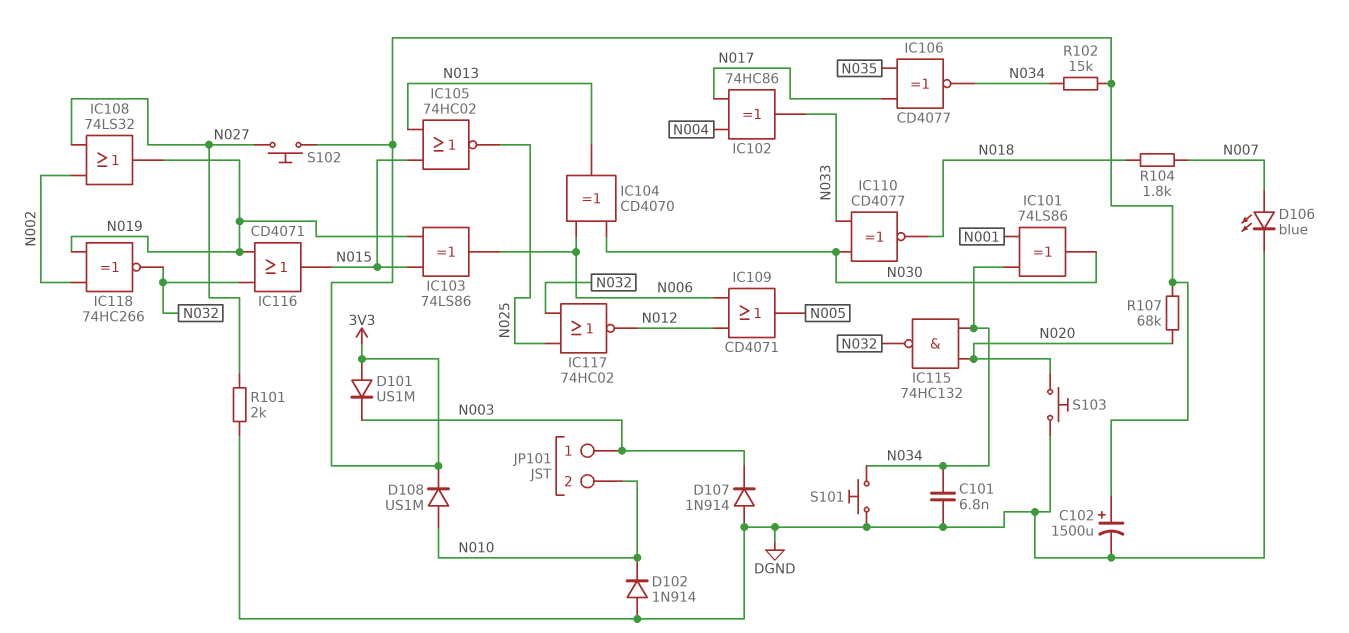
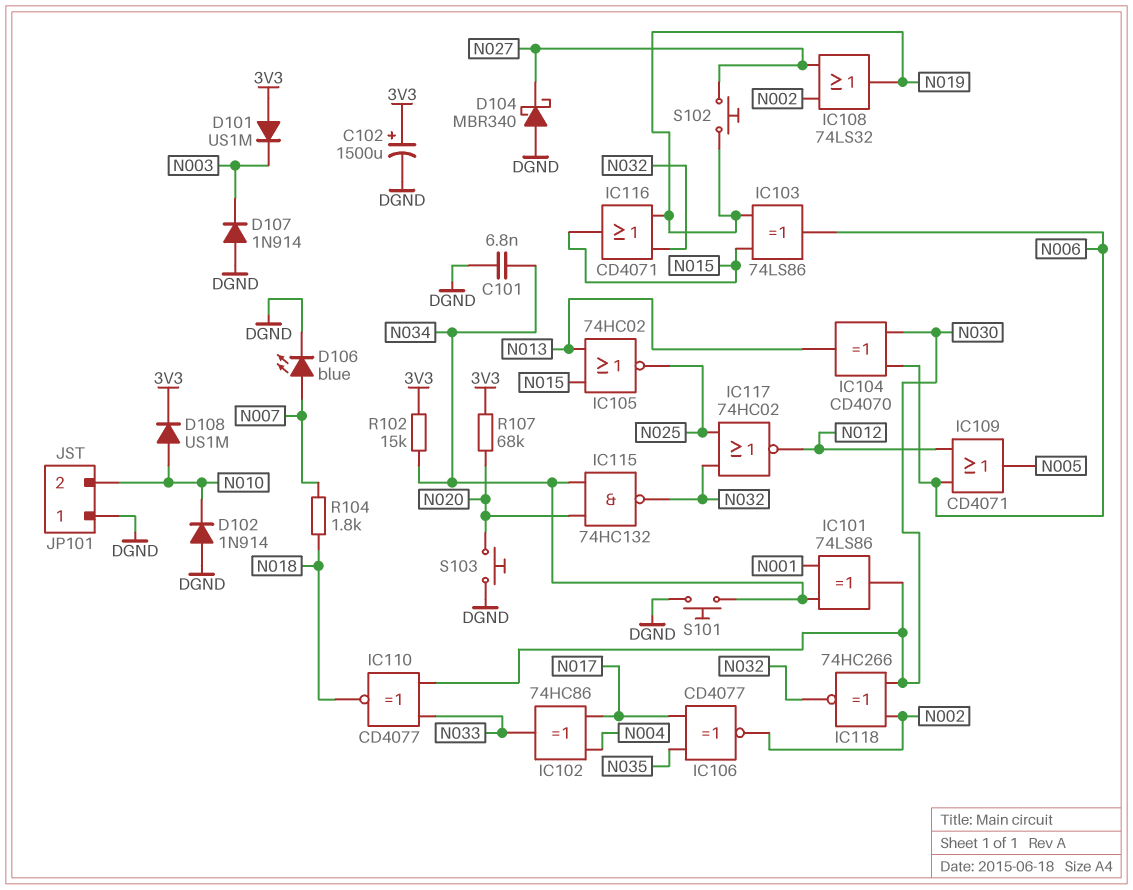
D104: none -> schottky MBR340 (A DGND, K N027)
IC106: XNOR CD4077 (in N017, in N035, out N034) -> XNOR CD4077 (in N017, in N035, out N002)
IC118: XNOR 74HC266 (in N002, in N019, out N032) -> XNOR 74HC266 (in N002, in N030, out N032)
JP101 pin 1: N003 -> DGND
R101: 2k (DGND, N027) -> none
S102: button (3V3, N027) -> button (N019, N027)

